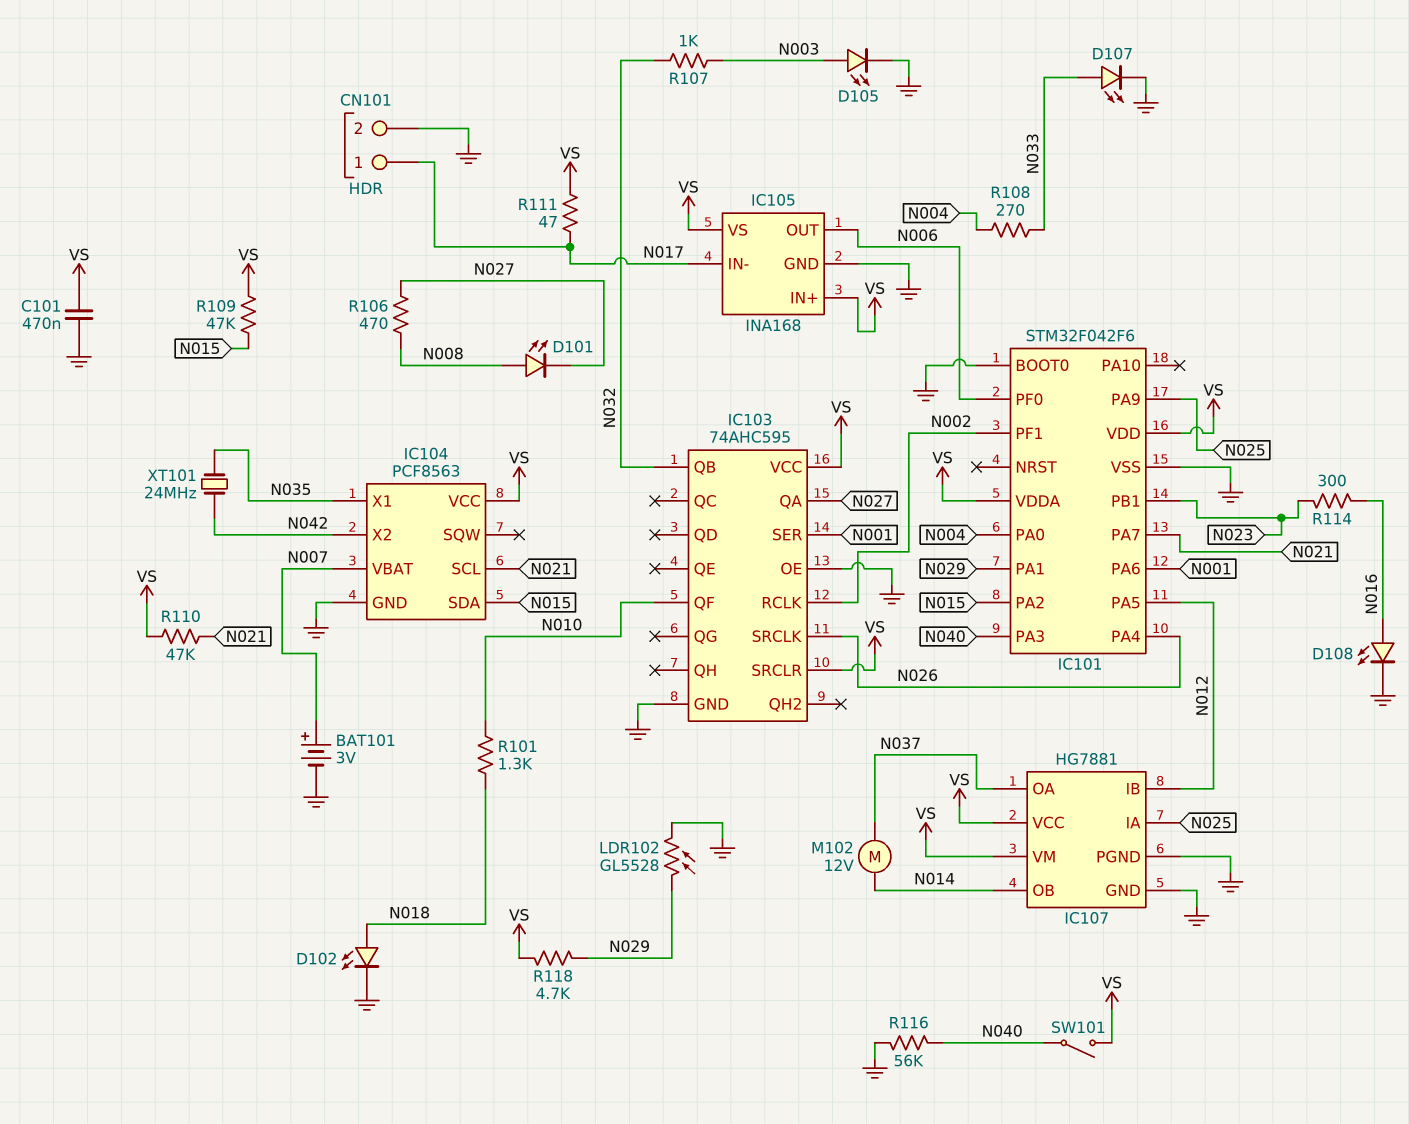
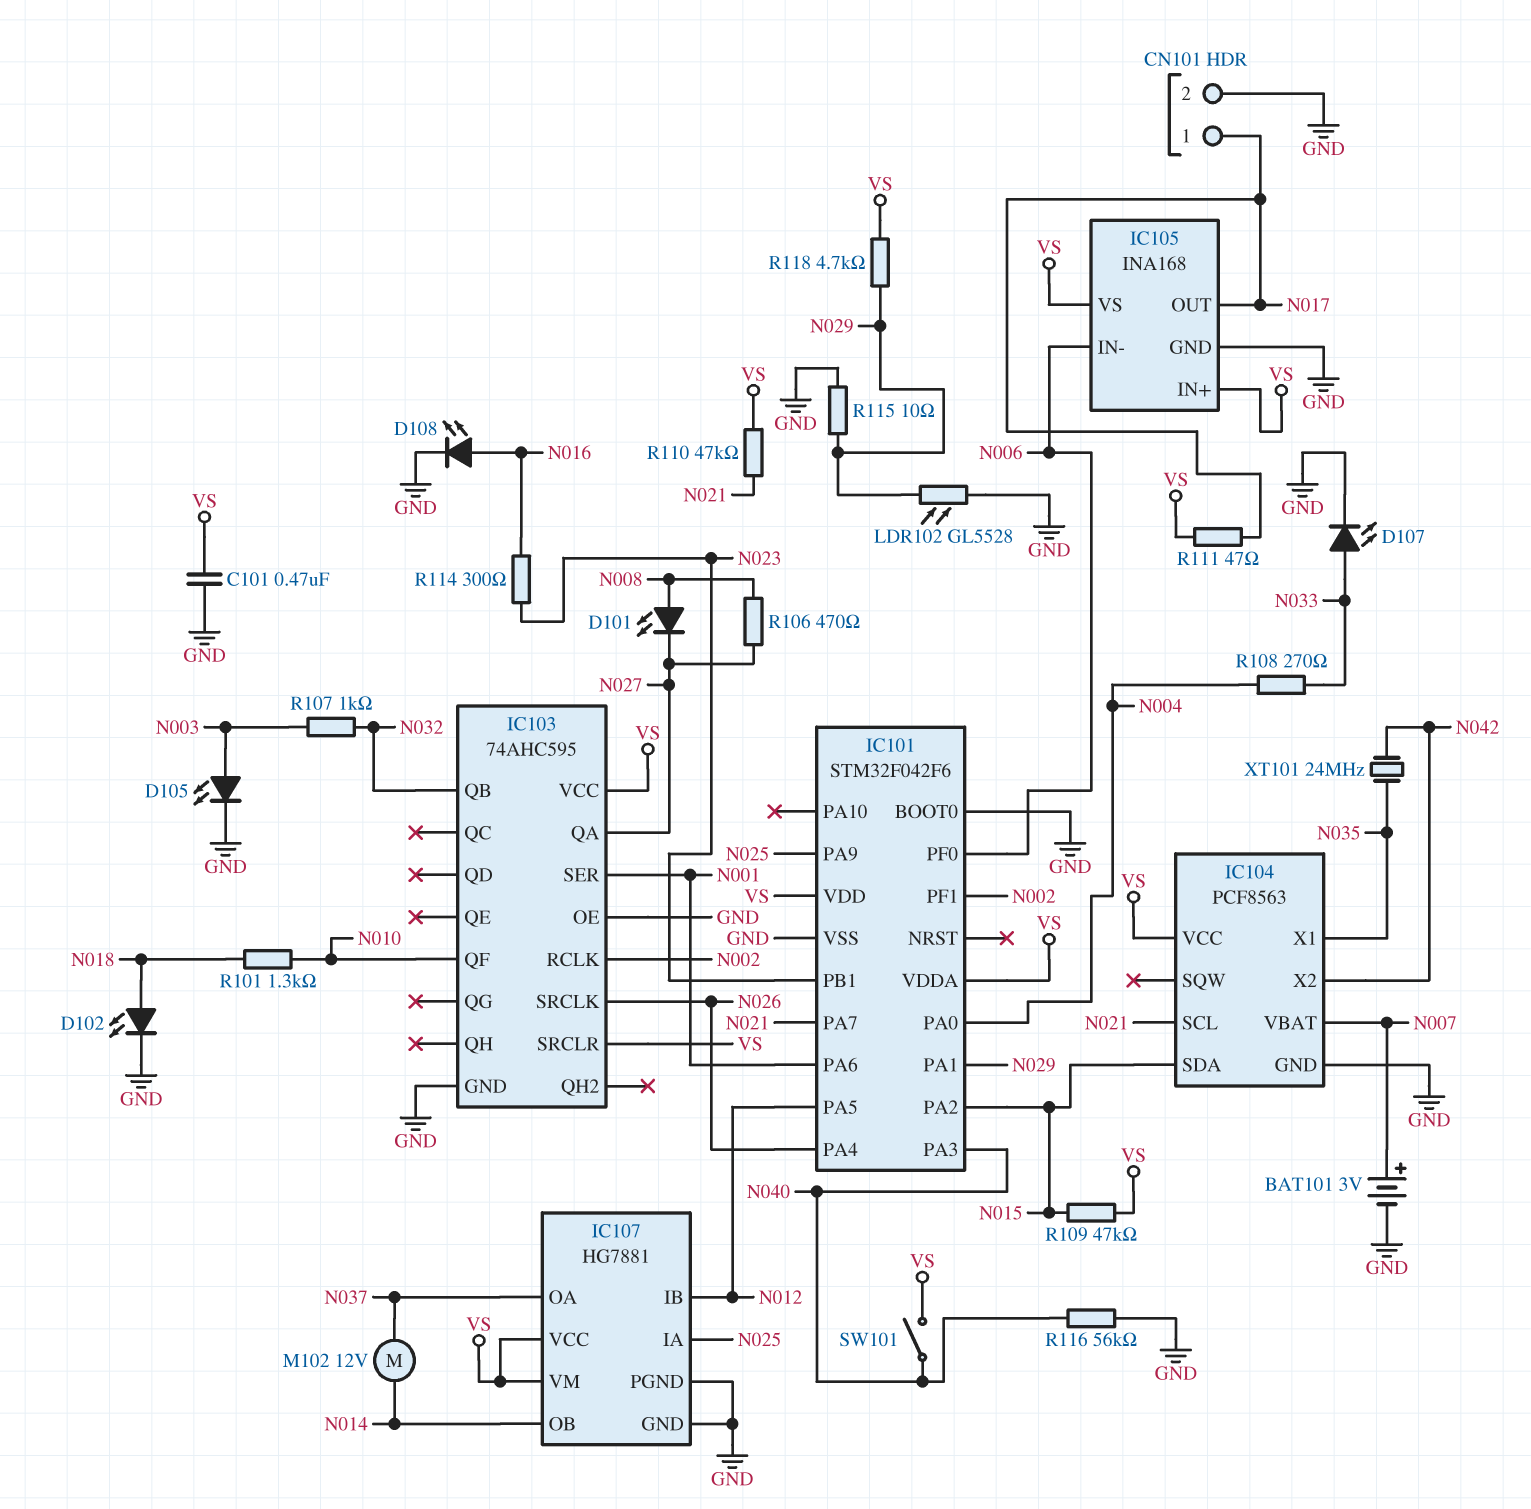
IC105 pin IN-: N017 -> N006
IC105 pin OUT: N006 -> N017
R115: none -> 10 (GND, N029)

